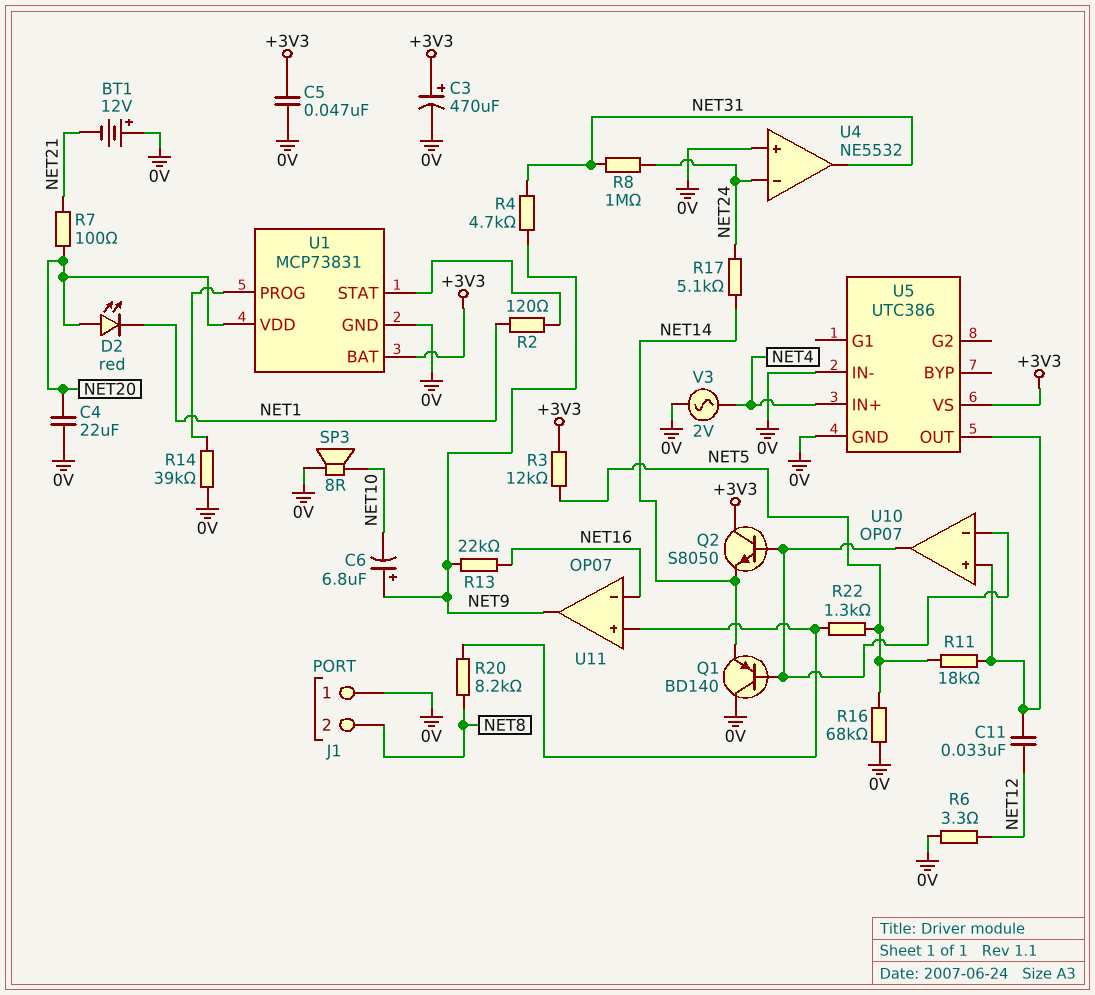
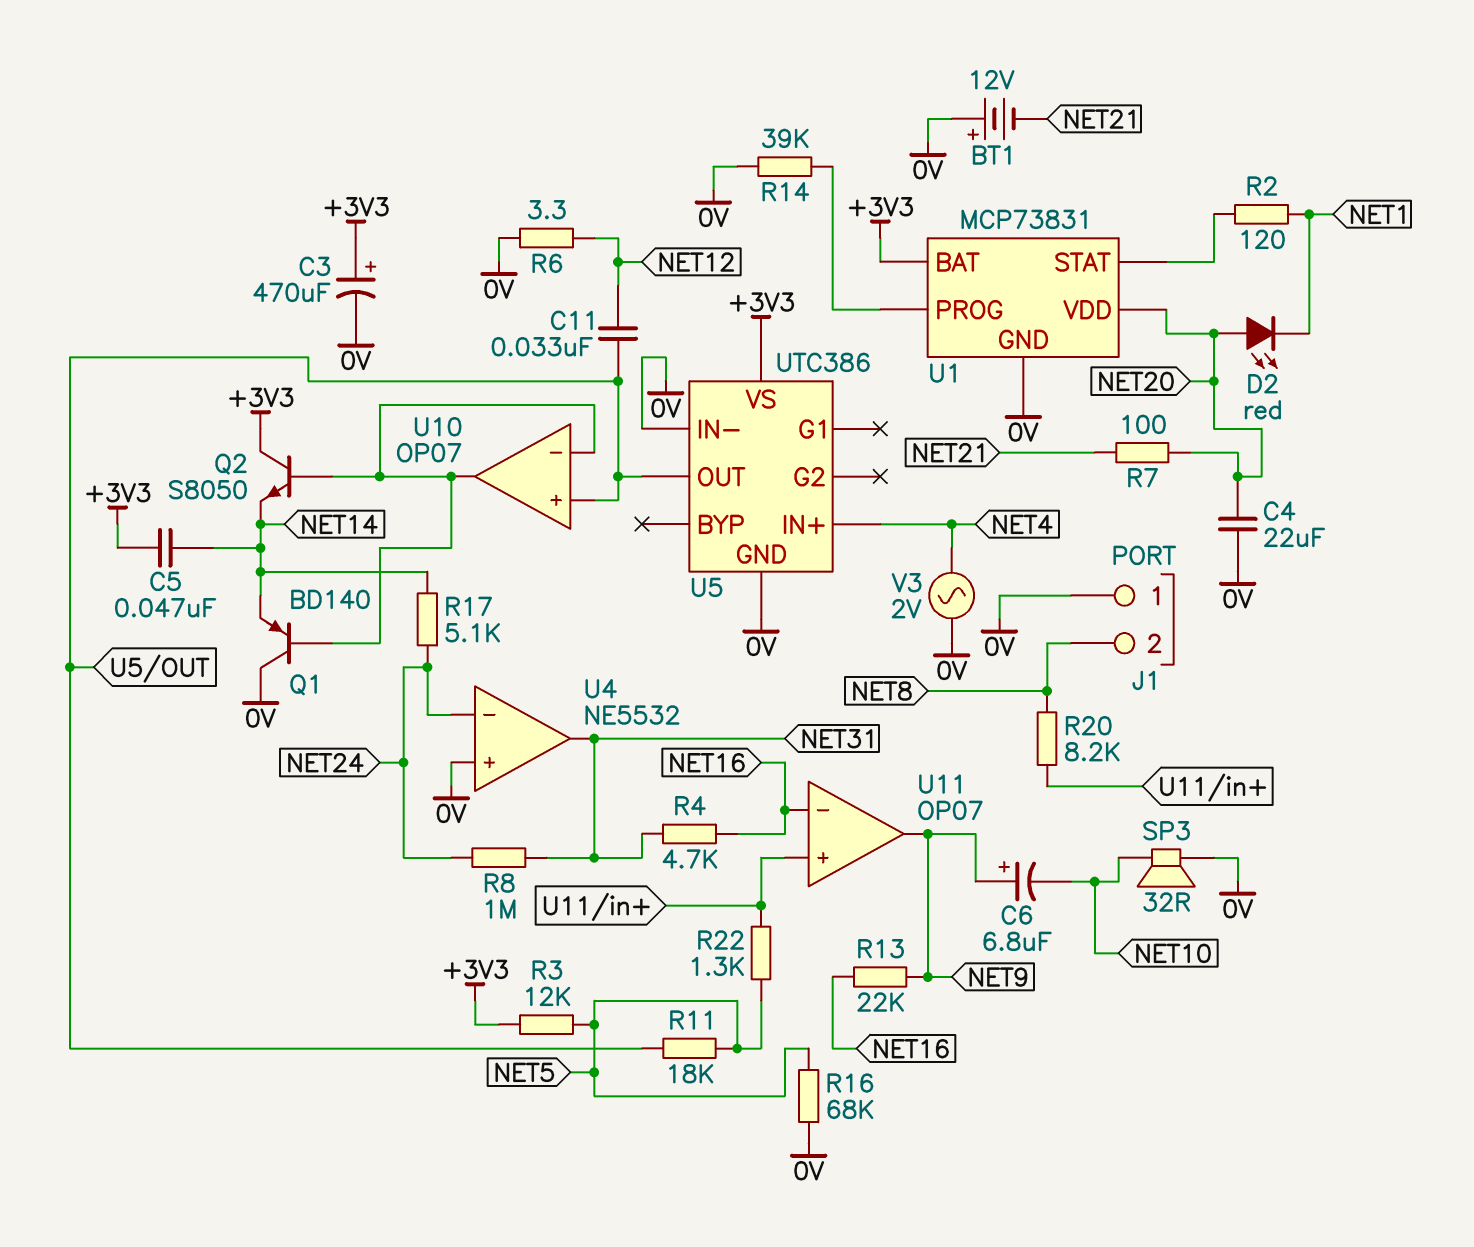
C5: 47nF (+3V3, 0V) -> 47nF (+3V3, NET14)
R4: 4.7k (NET9, NET31) -> 4.7k (NET16, NET31)
SP3: speaker 8R (0V, NET10) -> speaker 32R (0V, NET10)

